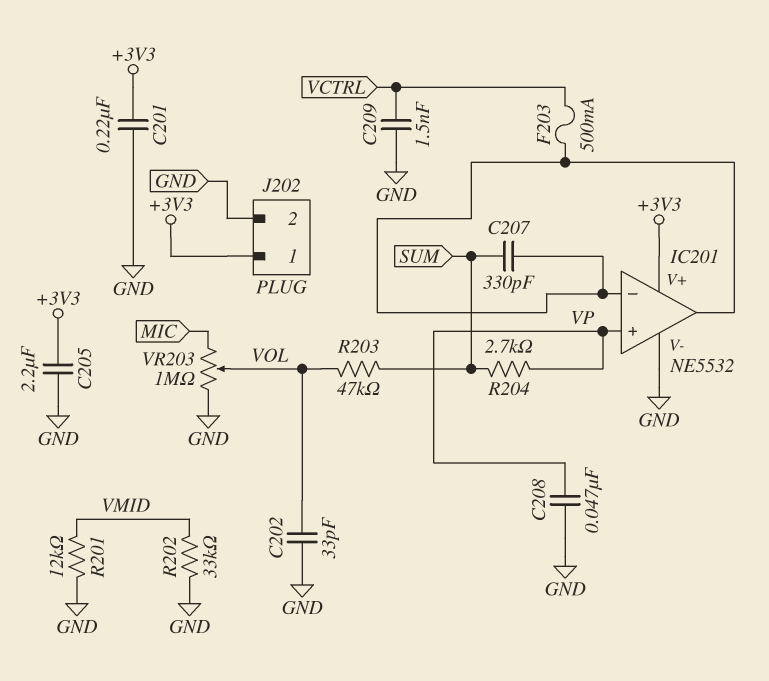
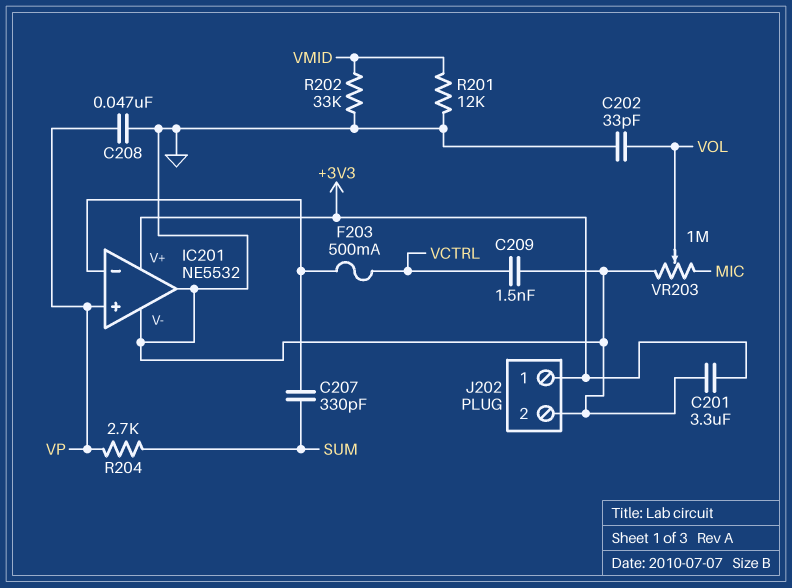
C201: 220nF (+3V3, GND) -> 3.3uF (+3V3, GND)
C205: 2.2uF (+3V3, GND) -> none
IC201 pin out: IC201/in- -> GND
R203: 47k (SUM, VOL) -> none

